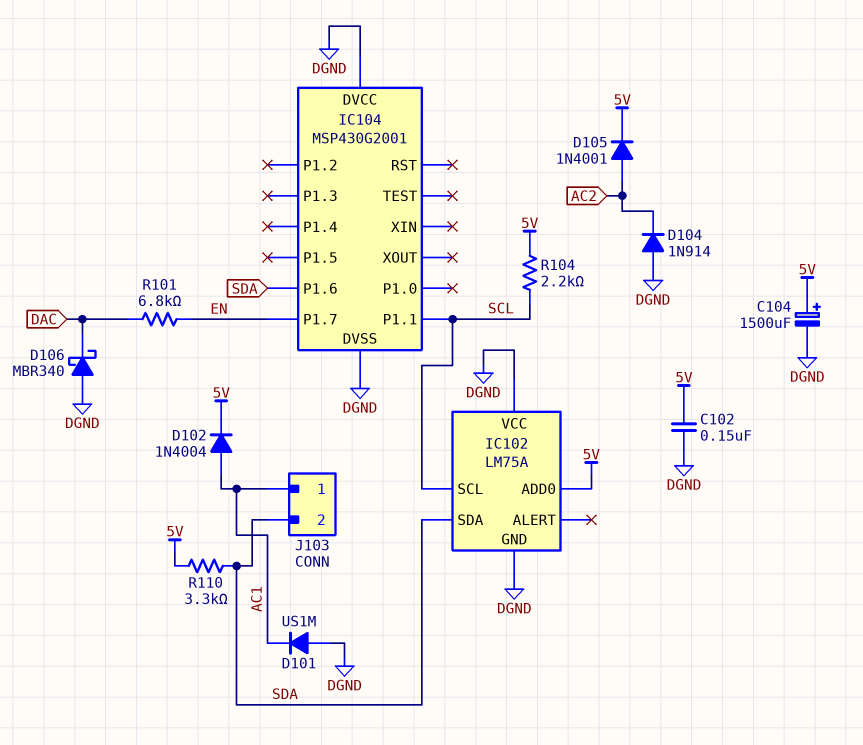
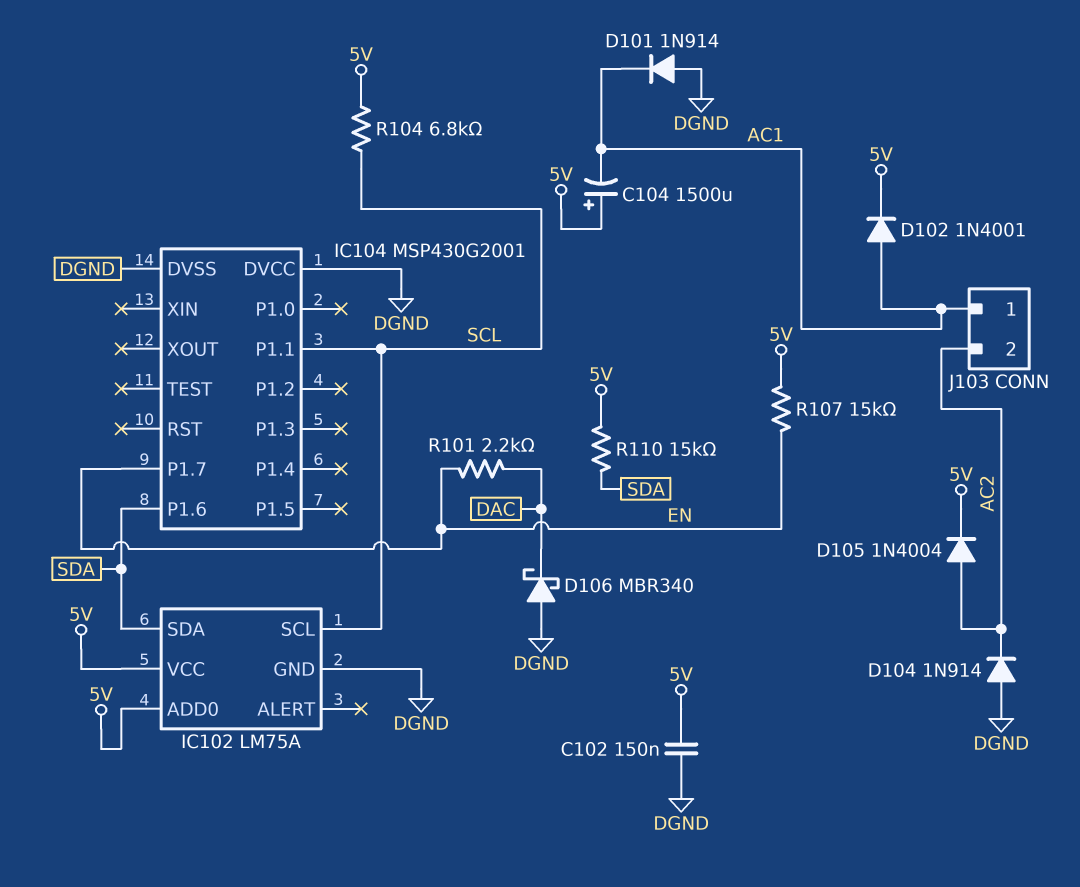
C104: 1500uF (plus 5V, minus DGND) -> 1500uF (plus 5V, minus AC1)
D101: diode US1M (A DGND, K AC1) -> diode 1N914 (A DGND, K AC1)
D102: diode 1N4004 (A AC1, K 5V) -> diode 1N4001 (A AC1, K 5V)
D105: diode 1N4001 (A AC2, K 5V) -> diode 1N4004 (A AC2, K 5V)
IC102 pin VCC: DGND -> 5V
J103 pin 2: SDA -> AC2
R101: 6.8k (DAC, EN) -> 2.2k (DAC, EN)
R104: 2.2k (5V, SCL) -> 6.8k (5V, SCL)
R107: none -> 15k (5V, EN)
R110: 3.3k (5V, SDA) -> 15k (5V, SDA)

